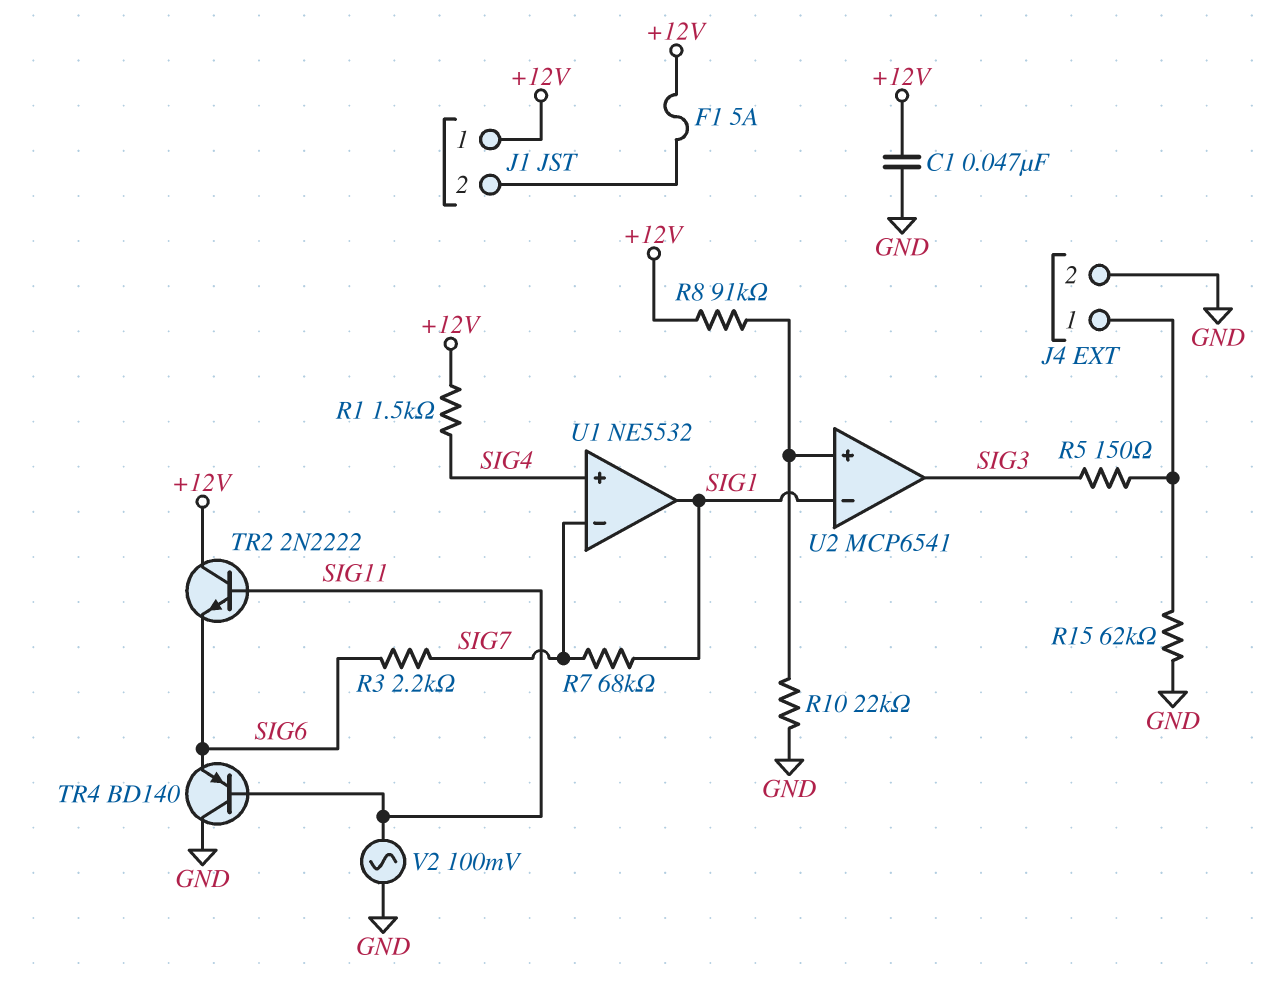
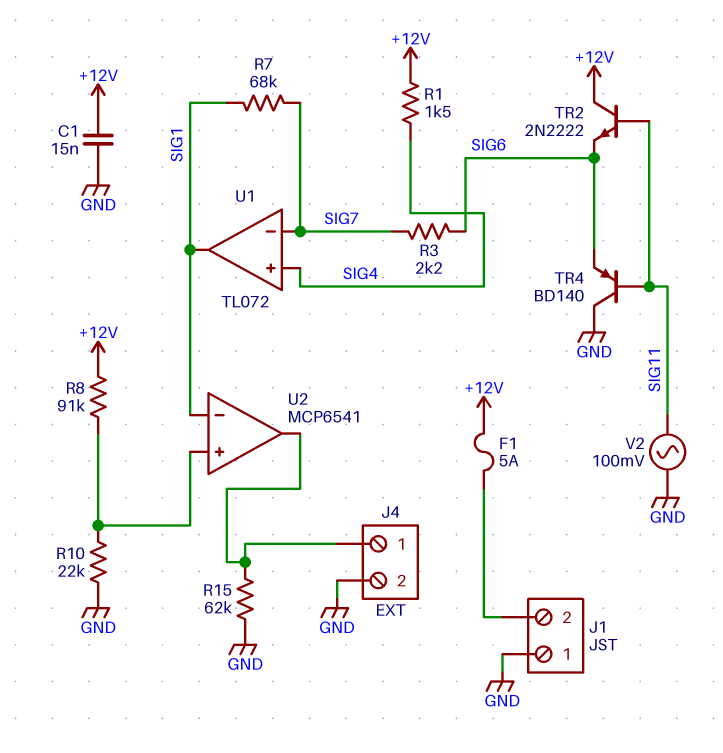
C1: 47nF (+12V, GND) -> 15nF (+12V, GND)
J1 pin 1: +12V -> GND
R5: 150 (J4/1, SIG3) -> none
U1: NE5532 -> TL072
U2 pin out: SIG3 -> J4/1

